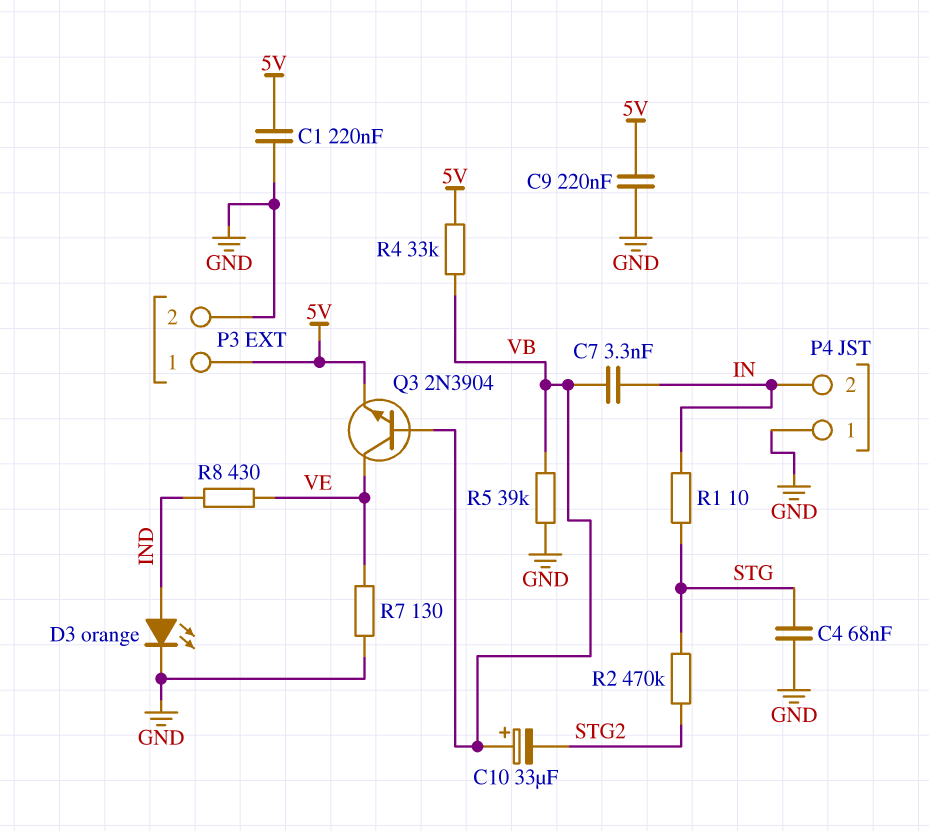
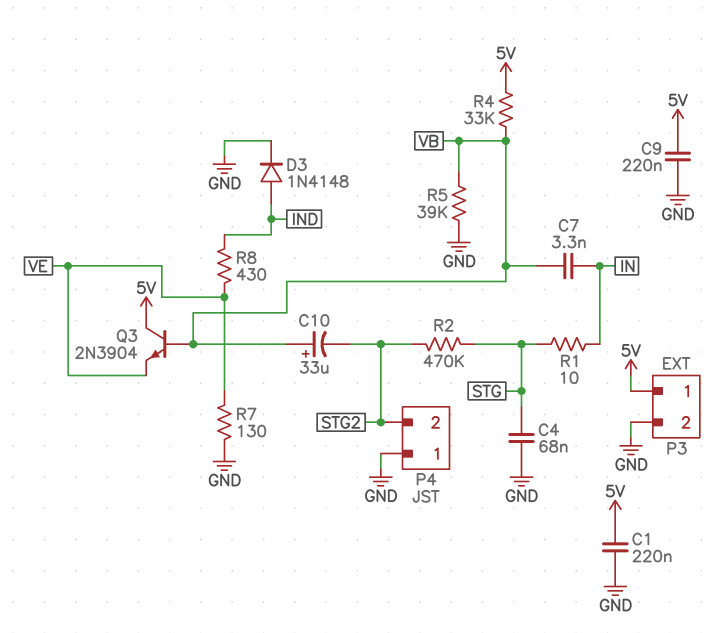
D3: LED orange (A IND, K GND) -> diode 1N4148 (A IND, K GND)
P4 pin 2: IN -> STG2
Q3: NPN 2N3904 (B VB, C VE, E 5V) -> NPN 2N3904 (B VB, C 5V, E VE)

